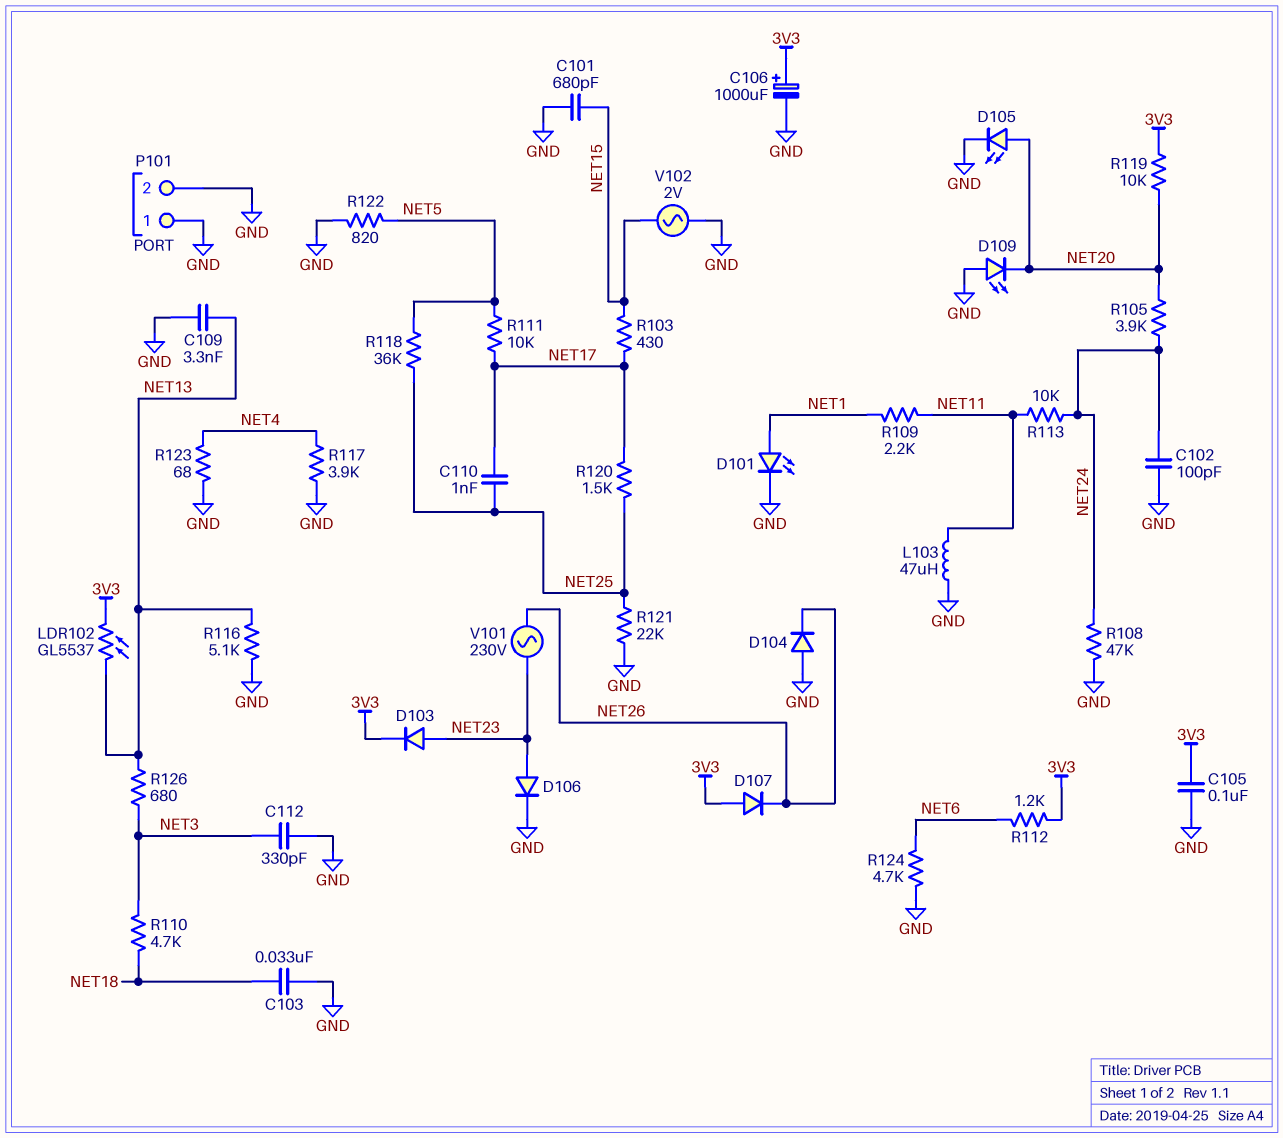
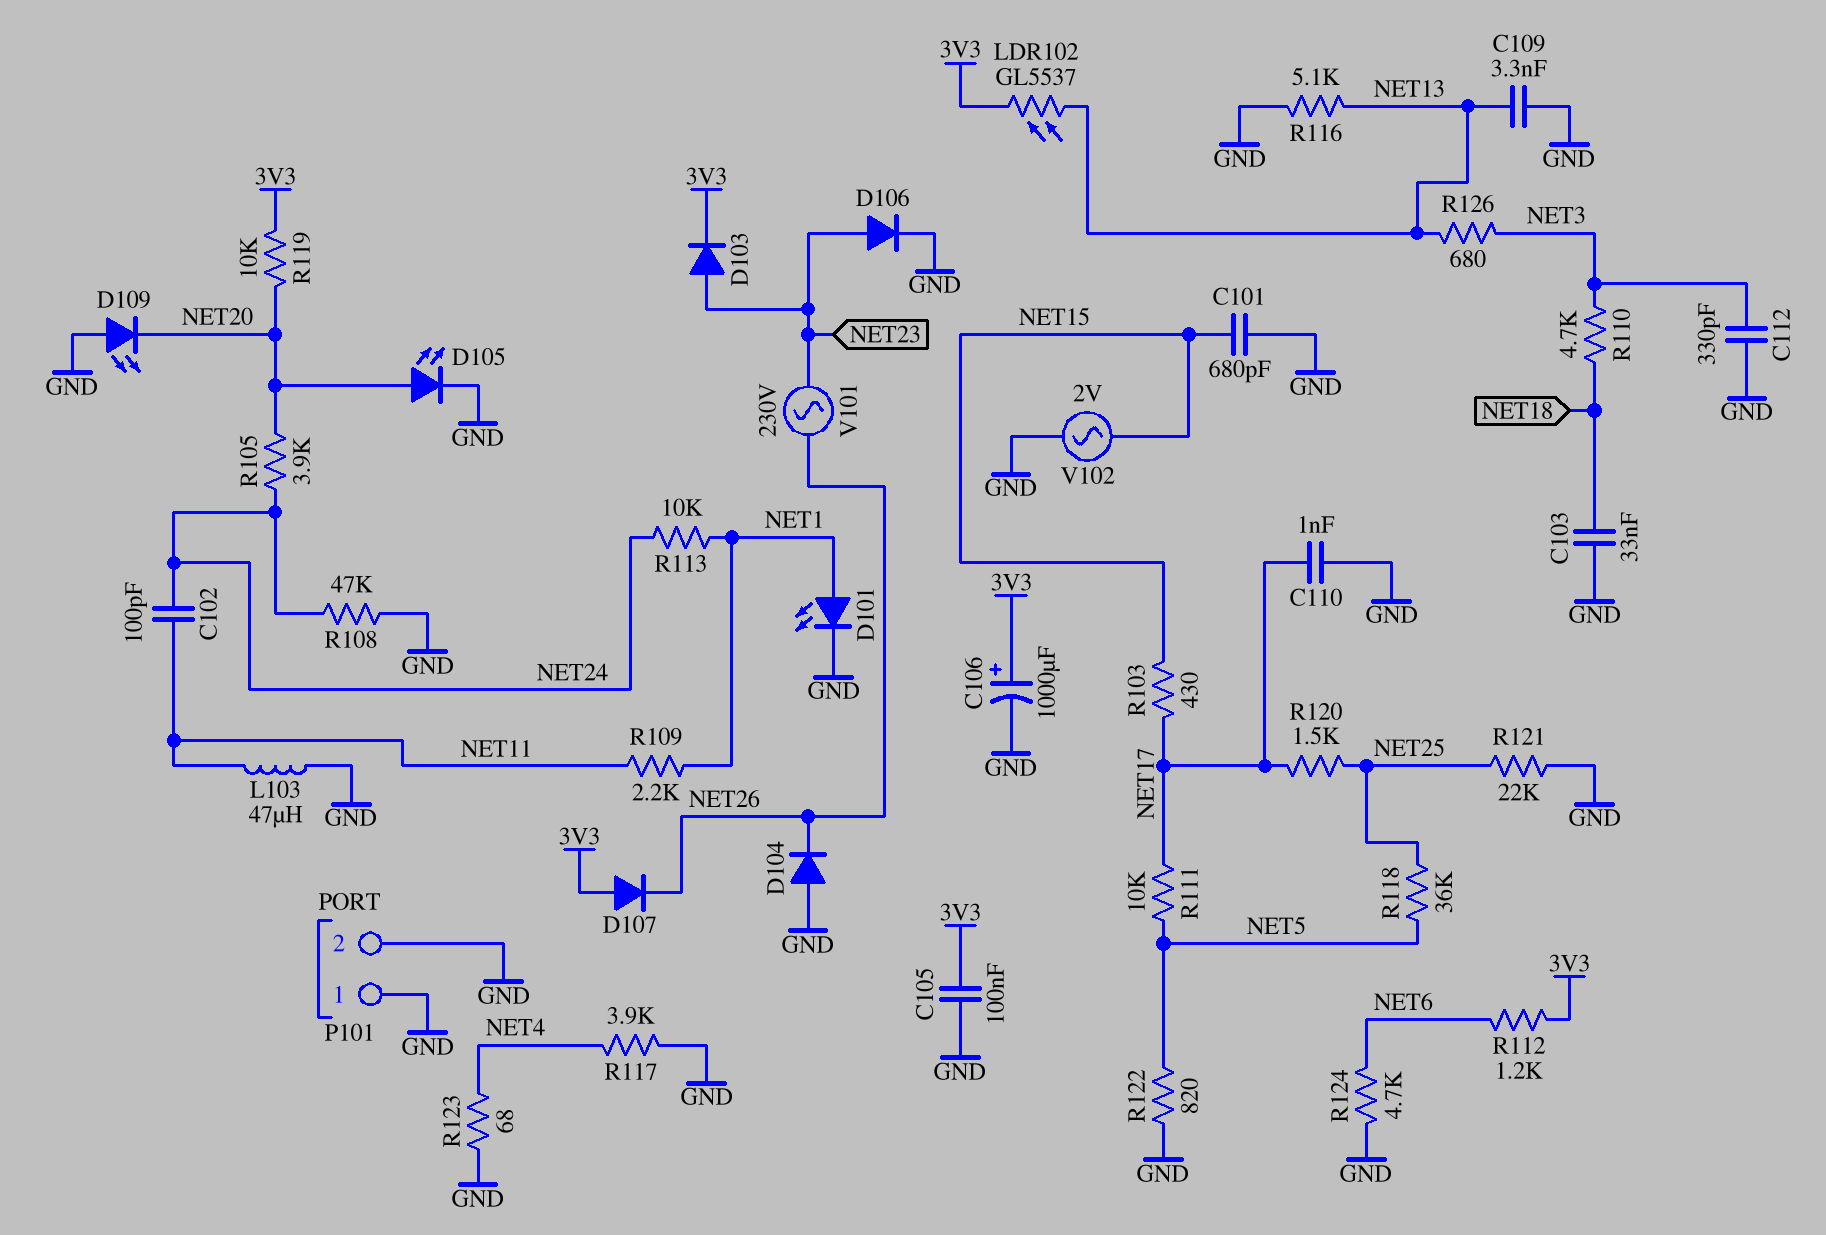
C102: 100pF (GND, NET24) -> 100pF (NET11, NET24)
C110: 1nF (NET17, NET25) -> 1nF (GND, NET17)
R113: 10k (NET11, NET24) -> 10k (NET1, NET24)

